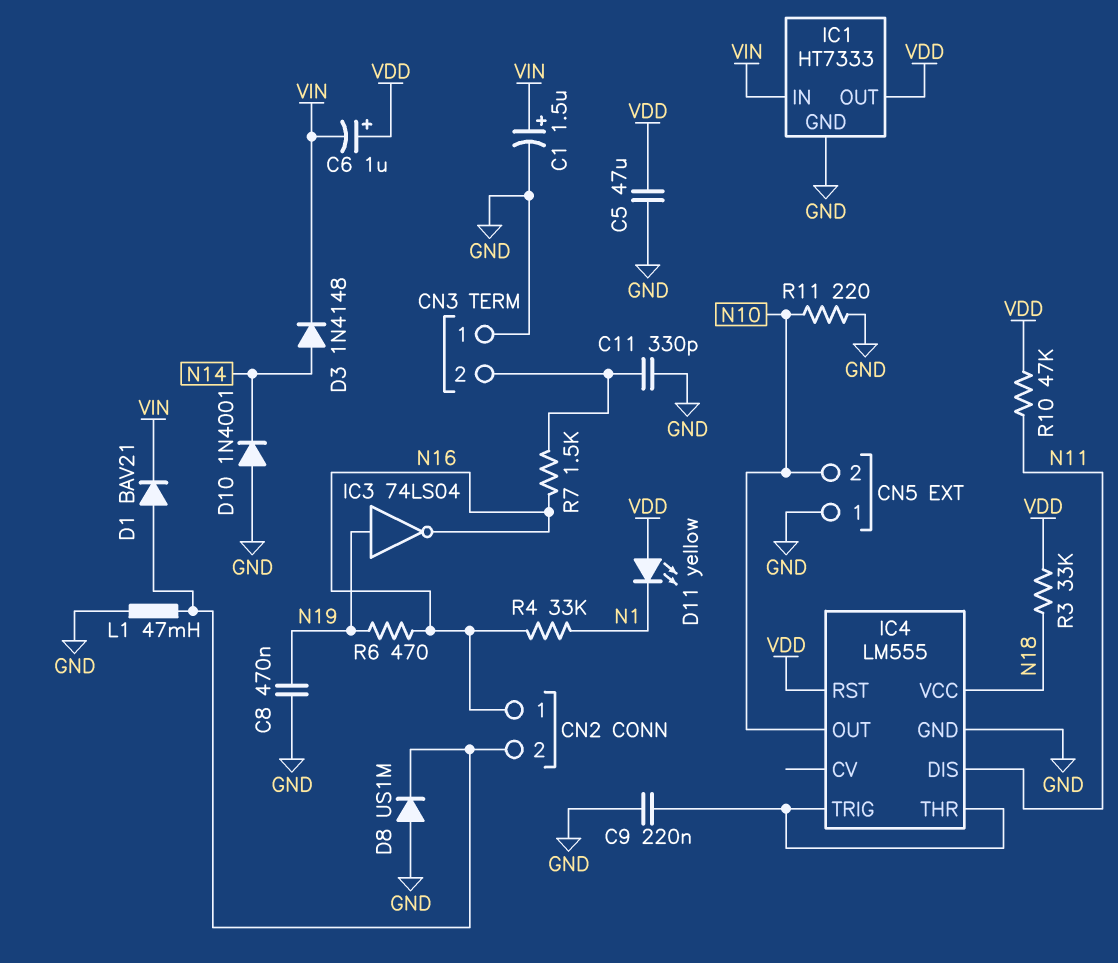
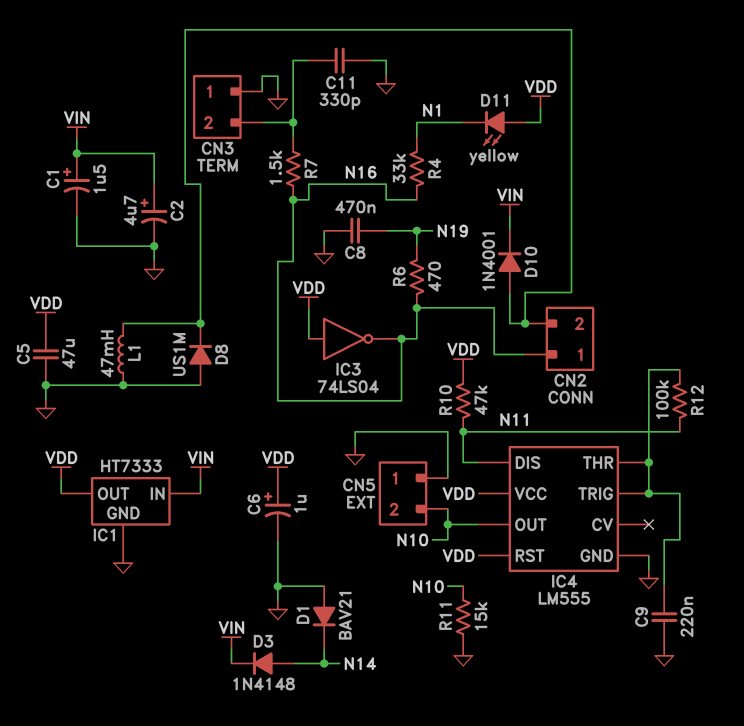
C2: none -> 4.7uF (plus VIN, minus GND)
C6: 1uF (plus VDD, minus VIN) -> 1uF (plus VDD, minus GND)
D1: diode BAV21 (A CN2/2, K VIN) -> diode BAV21 (A GND, K N14)
D10: diode 1N4001 (A GND, K N14) -> diode 1N4001 (A CN2/2, K VIN)
IC3: NOT 74LS04 (in N19, out N16) -> NOT 74LS04 (in VDD, out N16)
IC4 pin VCC: N18 -> VDD
R3: 33k (N18, VDD) -> none
R11: 220 (GND, N10) -> 15k (GND, N10)
R12: none -> 100k (IC4/THR, N11)

